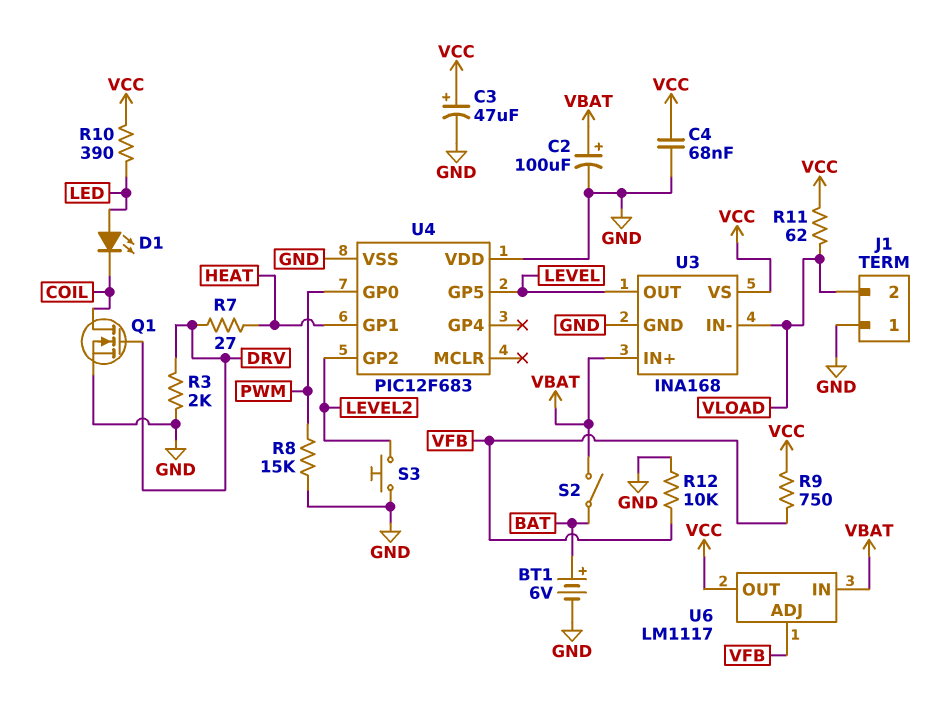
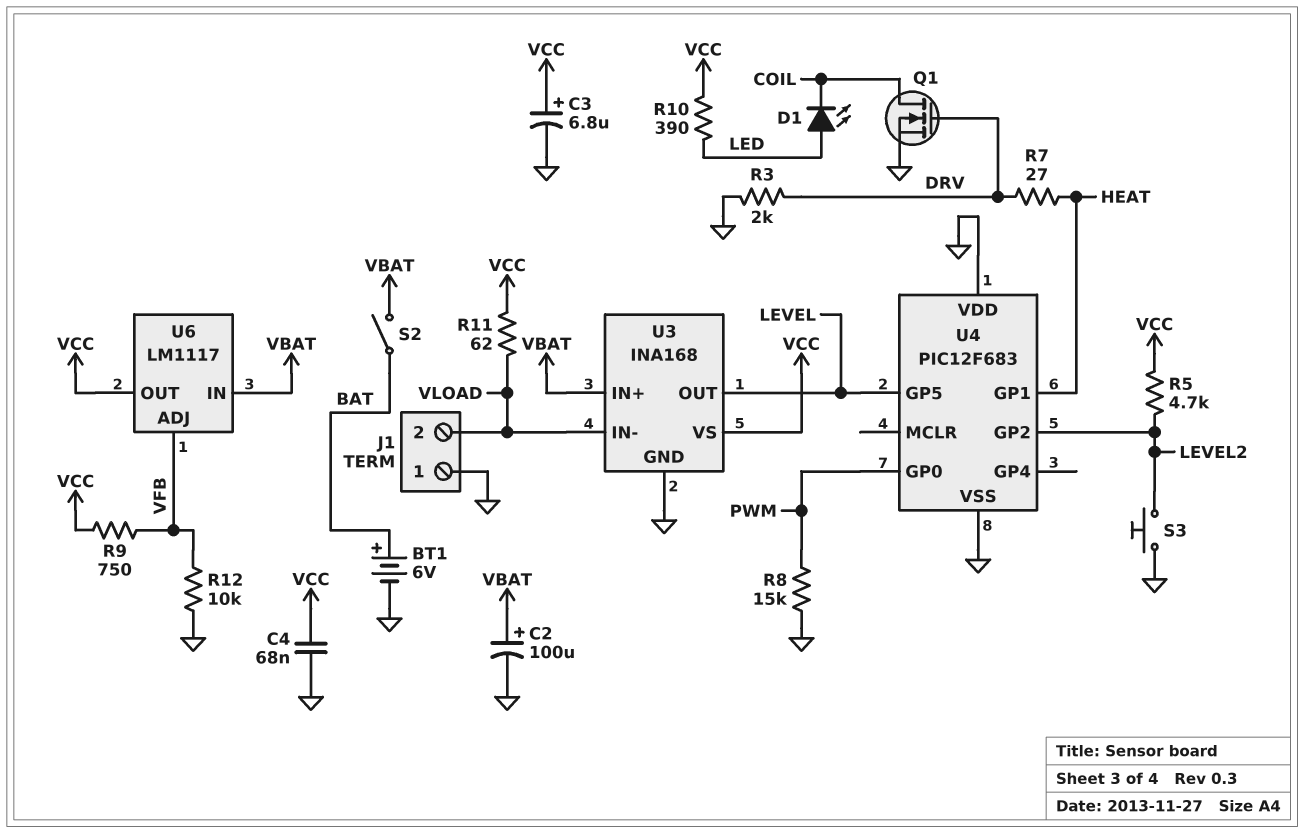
C3: 47uF (plus VCC, minus GND) -> 6.8uF (plus VCC, minus GND)
R5: none -> 4.7k (LEVEL2, VCC)

